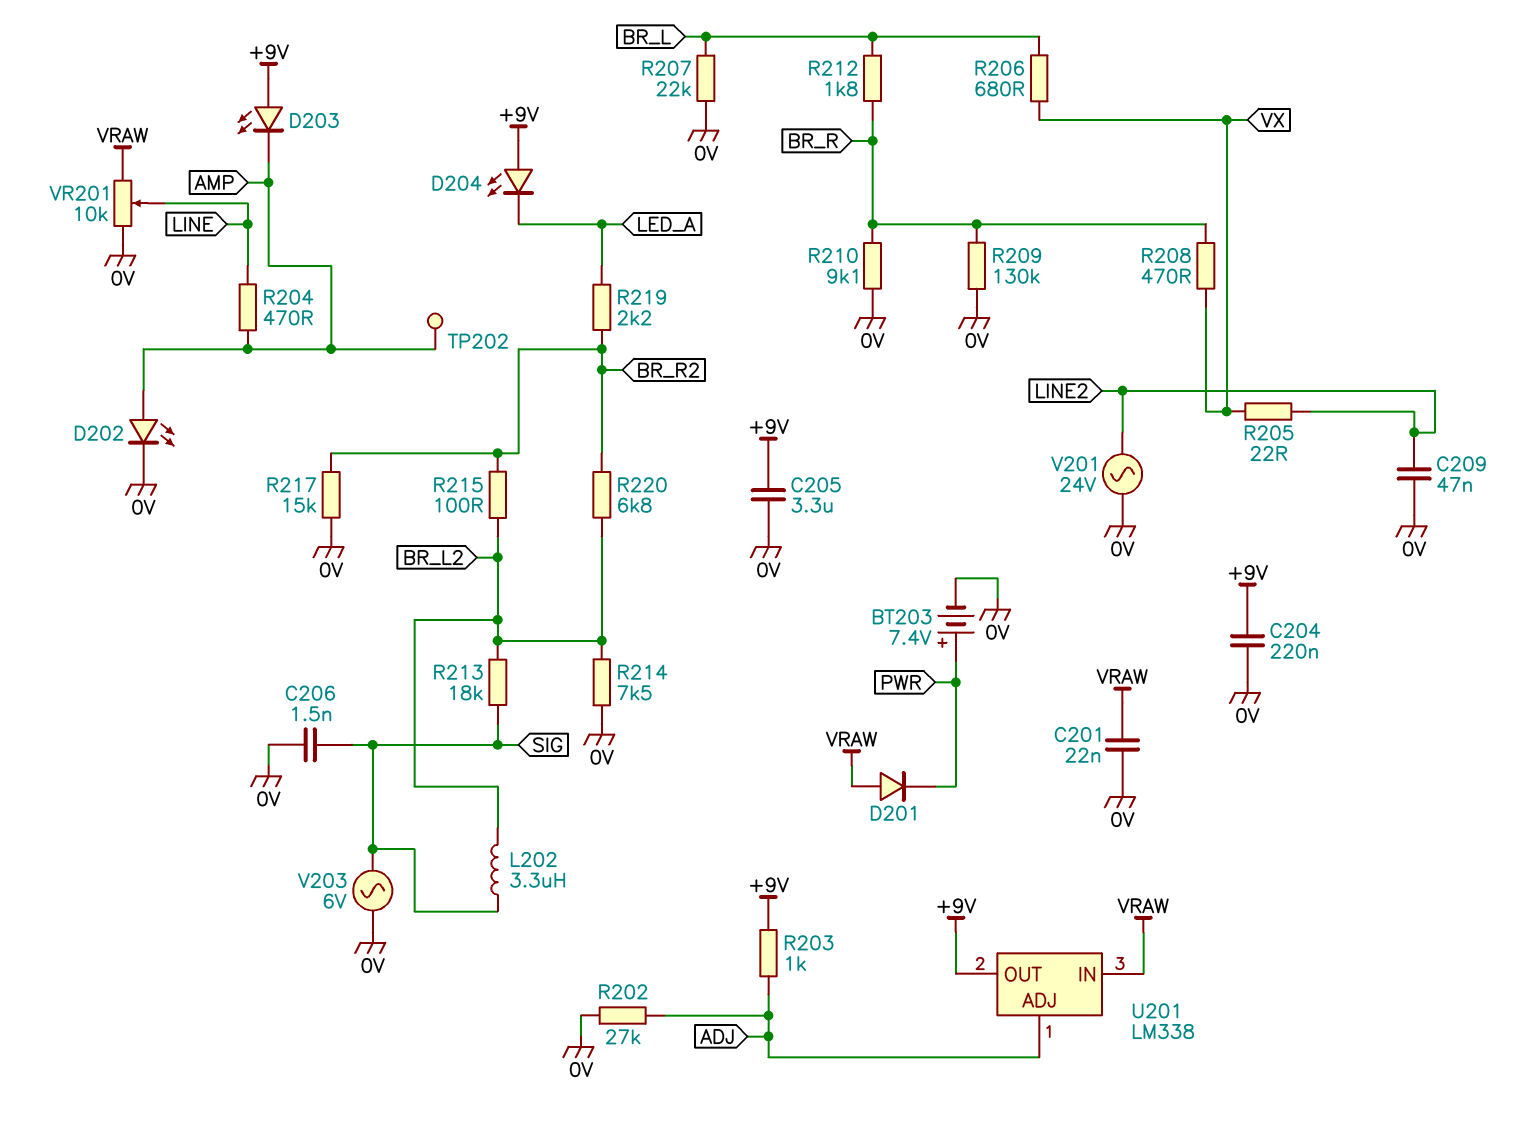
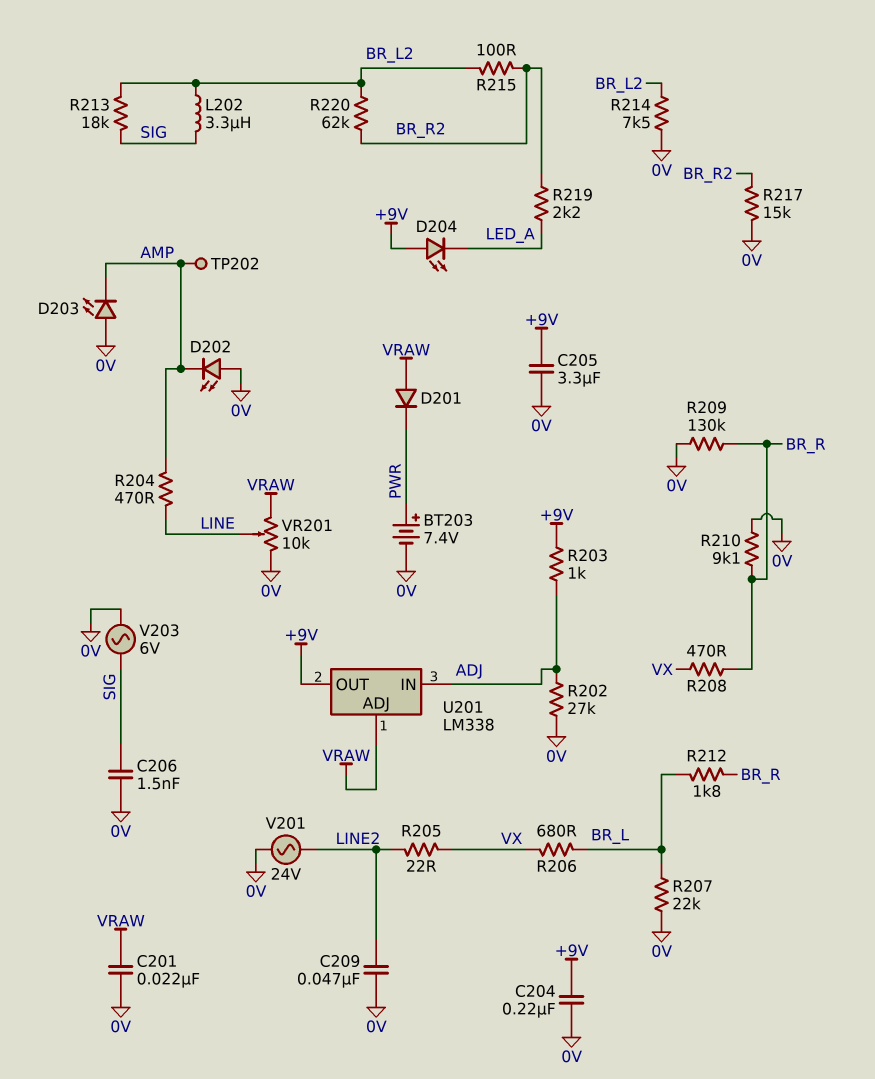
D202: LED (A AMP, K 0V) -> LED (A 0V, K AMP)
D203: LED (A +9V, K AMP) -> LED (A 0V, K AMP)
R220: 6.8k (BR_L2, BR_R2) -> 62k (BR_L2, BR_R2)
U201 pin ADJ: ADJ -> VRAW
U201 pin IN: VRAW -> ADJ

